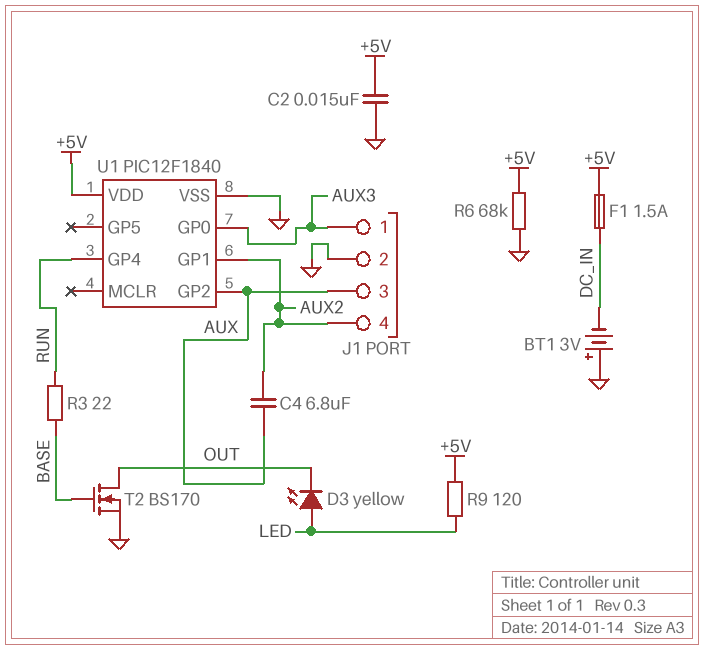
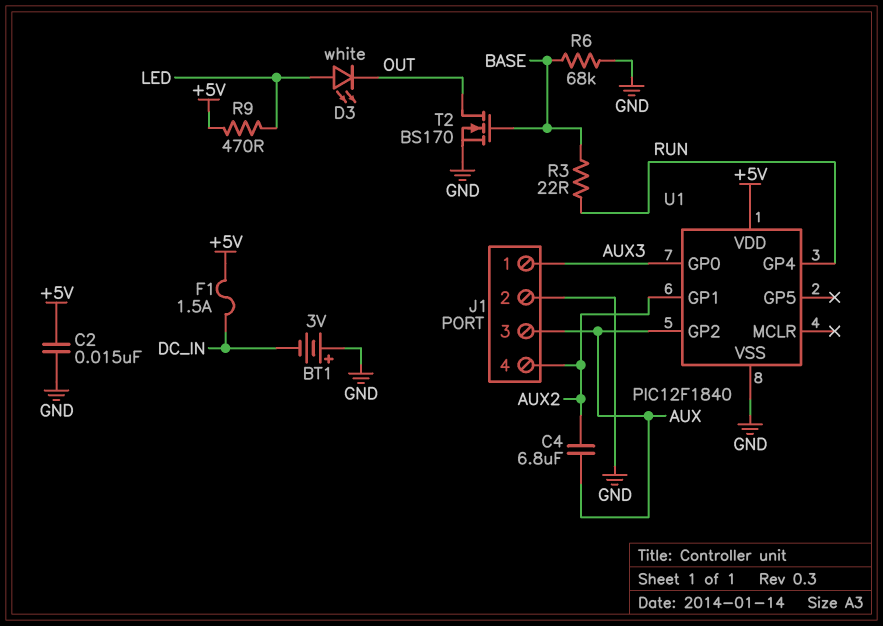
D3: LED yellow (A LED, K OUT) -> LED white (A LED, K OUT)
R6: 68k (+5V, GND) -> 68k (BASE, GND)
R9: 120 (+5V, LED) -> 470 (+5V, LED)

